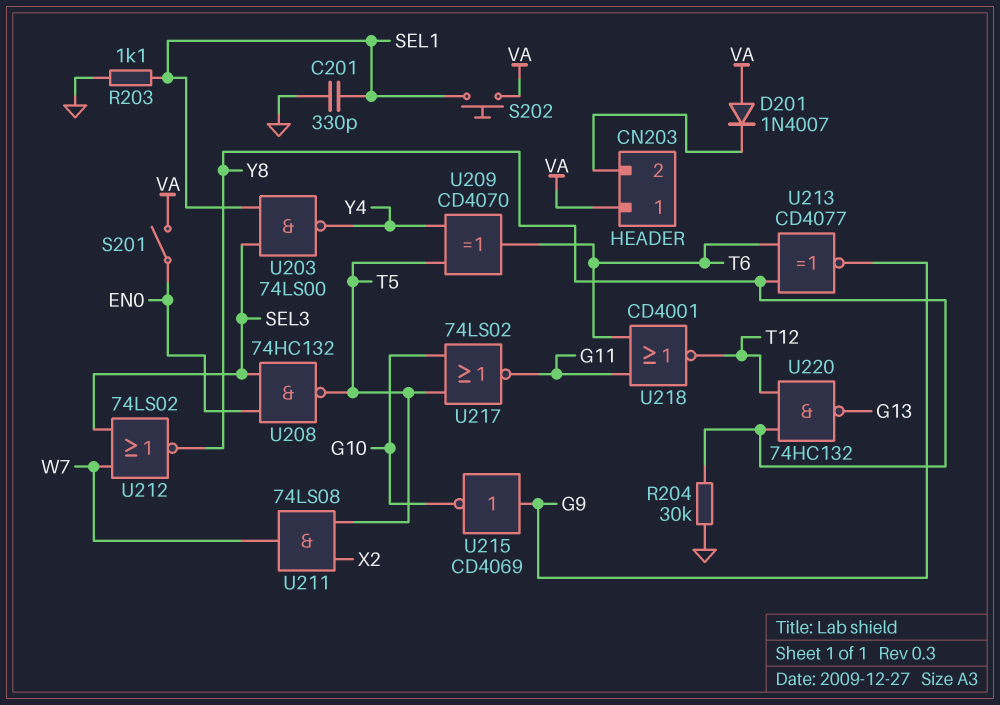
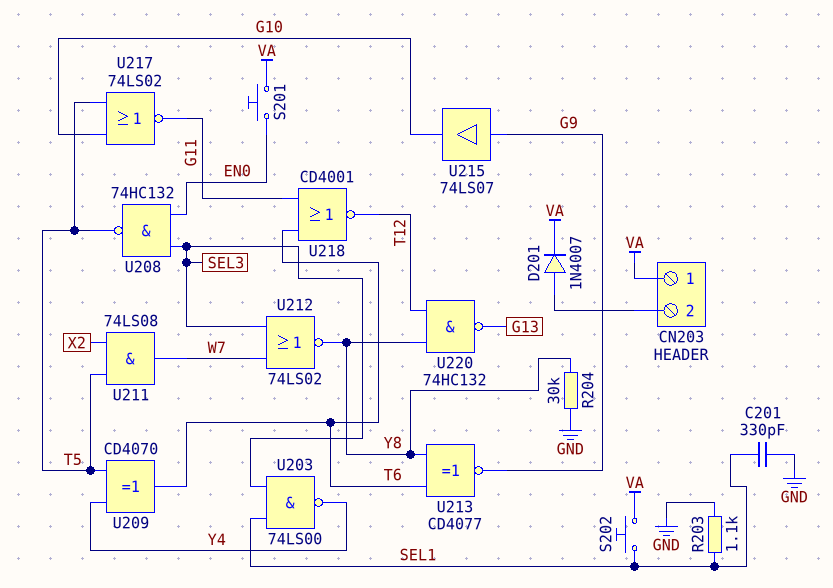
D201: diode 1N4007 (A VA, K CN203/2) -> diode 1N4007 (A CN203/2, K VA)
S201: switch (EN0, VA) -> button (EN0, VA)
U215: NOT CD4069 (in G9, out G10) -> buffer 74LS07 (in G9, out G10)

